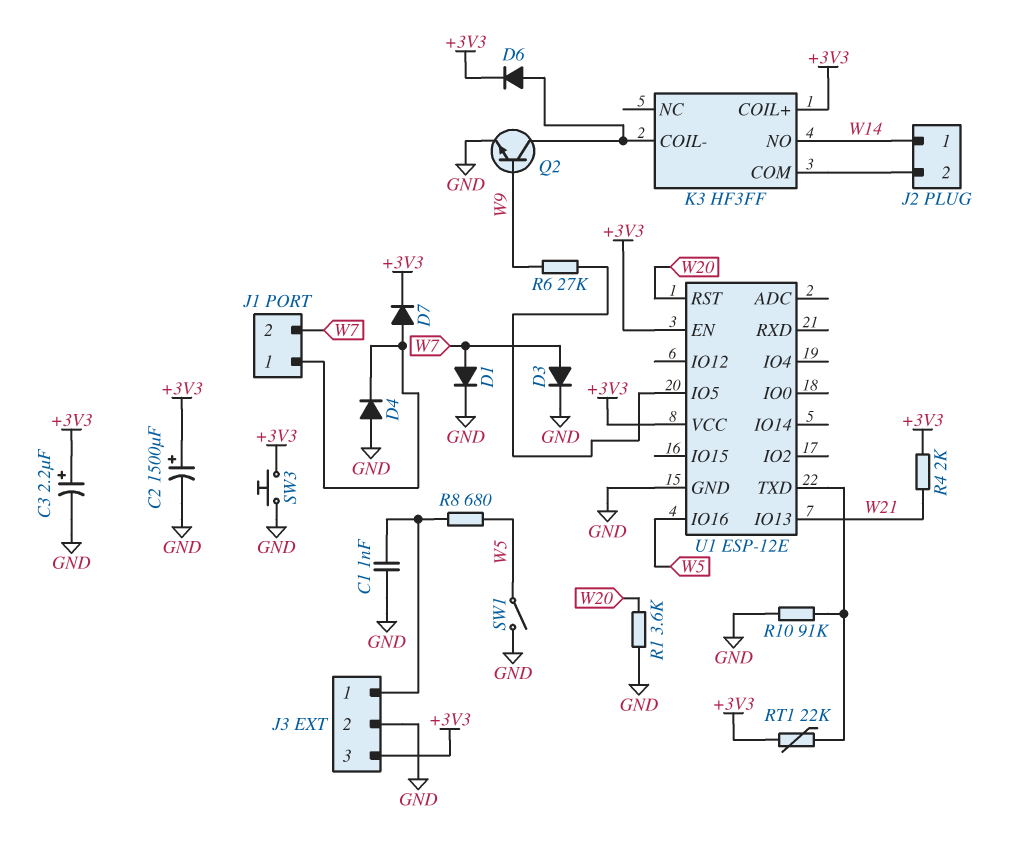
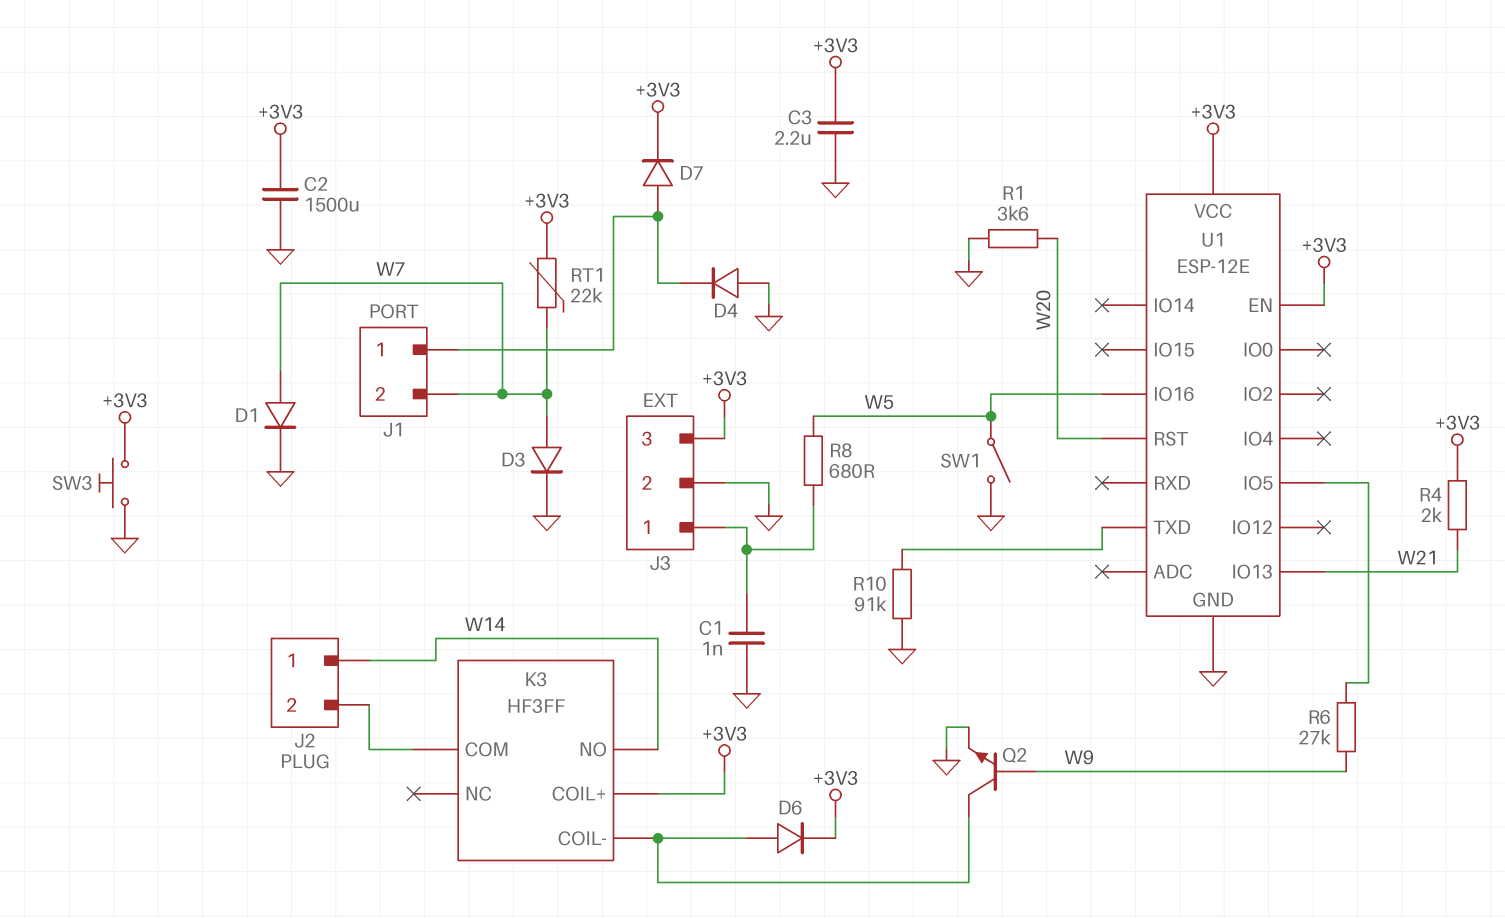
C2: 1500uF (plus +3V3, minus GND) -> 1500uF (+3V3, GND)
C3: 2.2uF (plus +3V3, minus GND) -> 2.2uF (+3V3, GND)
RT1: 22k (+3V3, U1/TXD) -> 22k (+3V3, W7)

